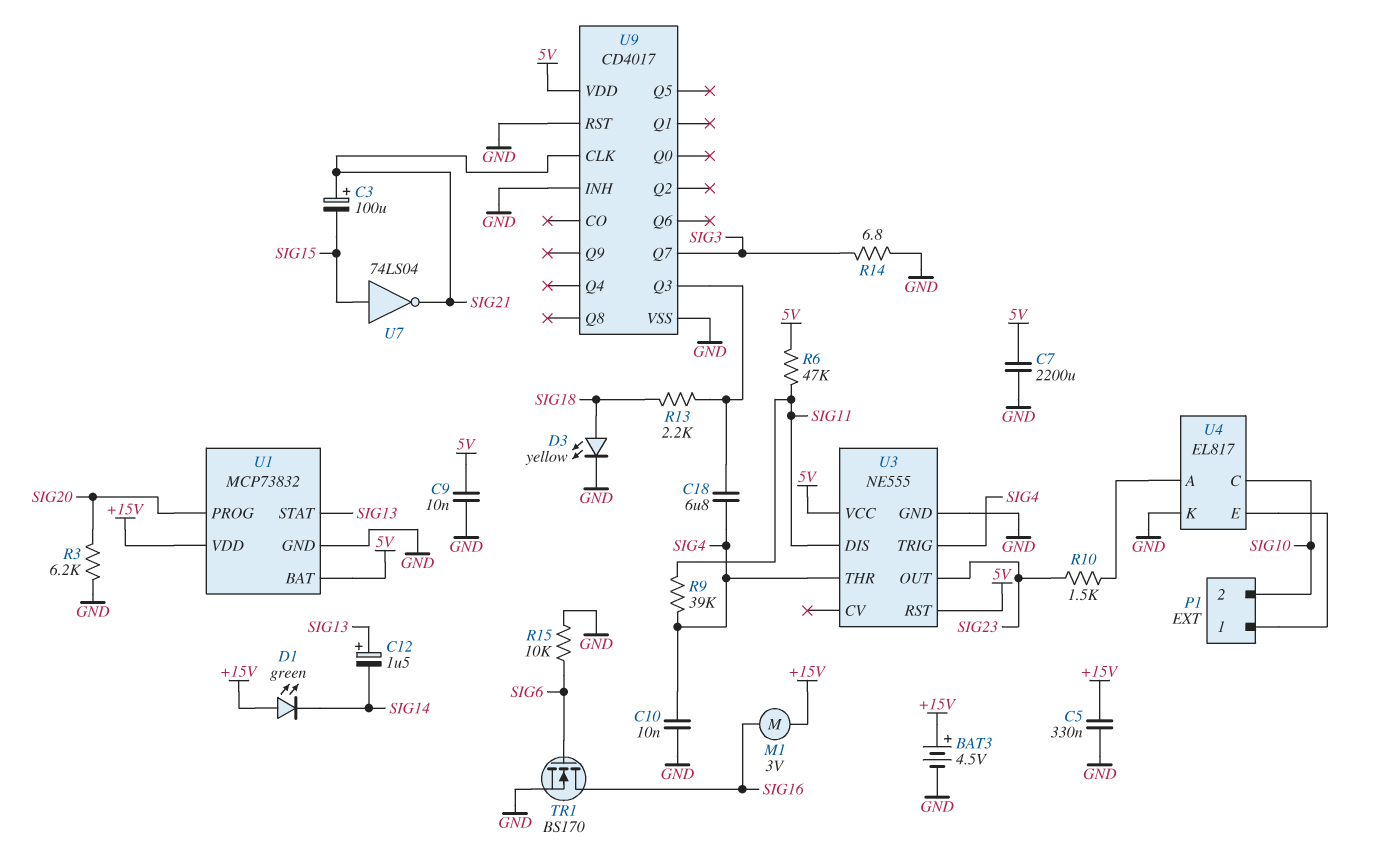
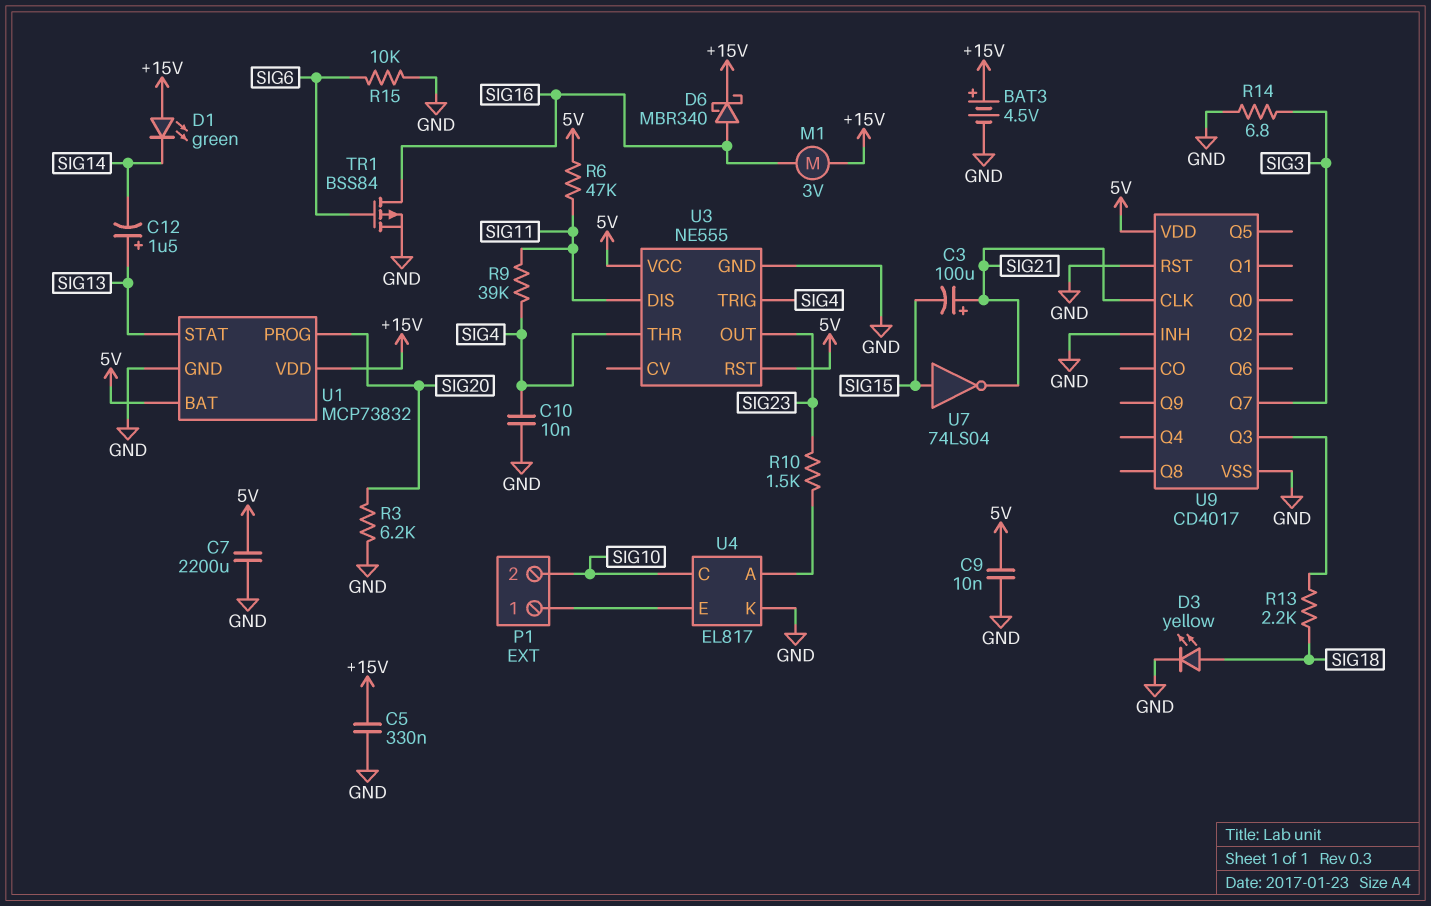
C18: 6.8uF (SIG4, U9/Q3) -> none
D6: none -> schottky MBR340 (A SIG16, K +15V)
TR1: NMOS BS170 (G SIG6, D SIG16, S GND) -> PMOS BSS84 (G SIG6, D SIG16, S GND)

